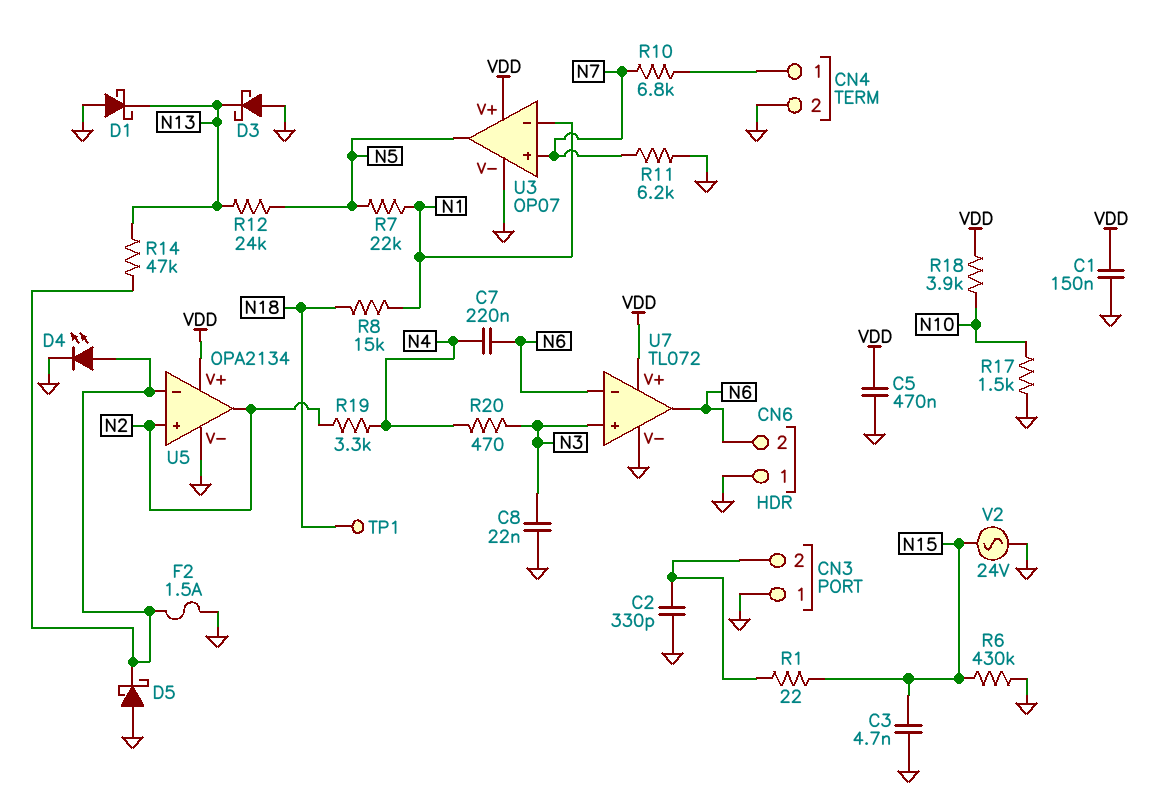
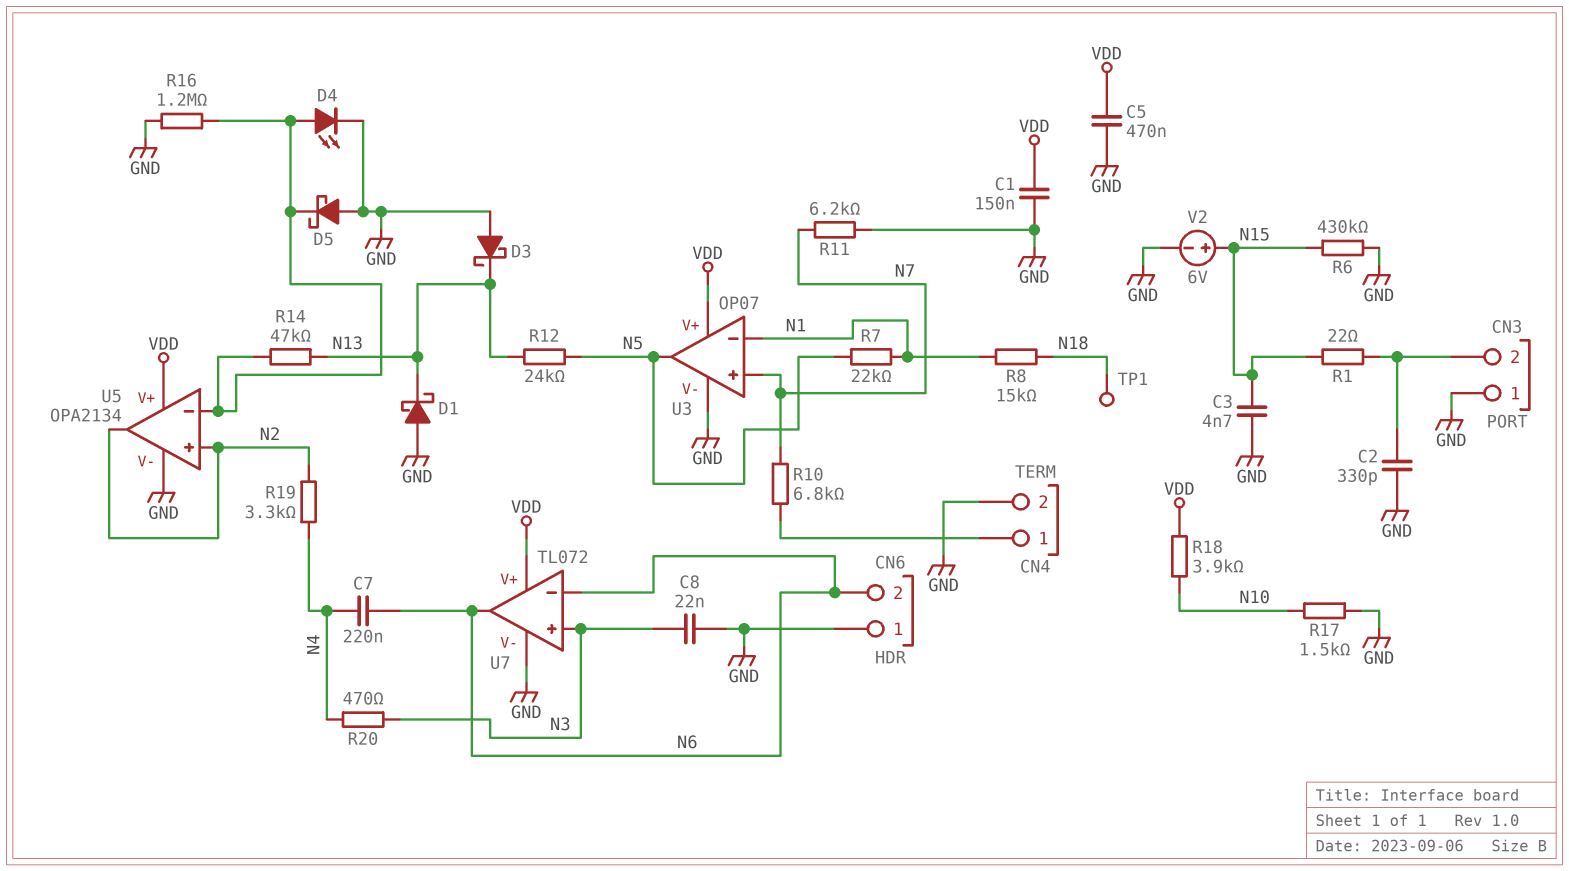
F2: 1.5A (GND, U5/in-) -> none
R16: none -> 1.2M (GND, U5/in-)
V2: AC 24V (GND, N15) -> 6V (plus N15, minus GND)

